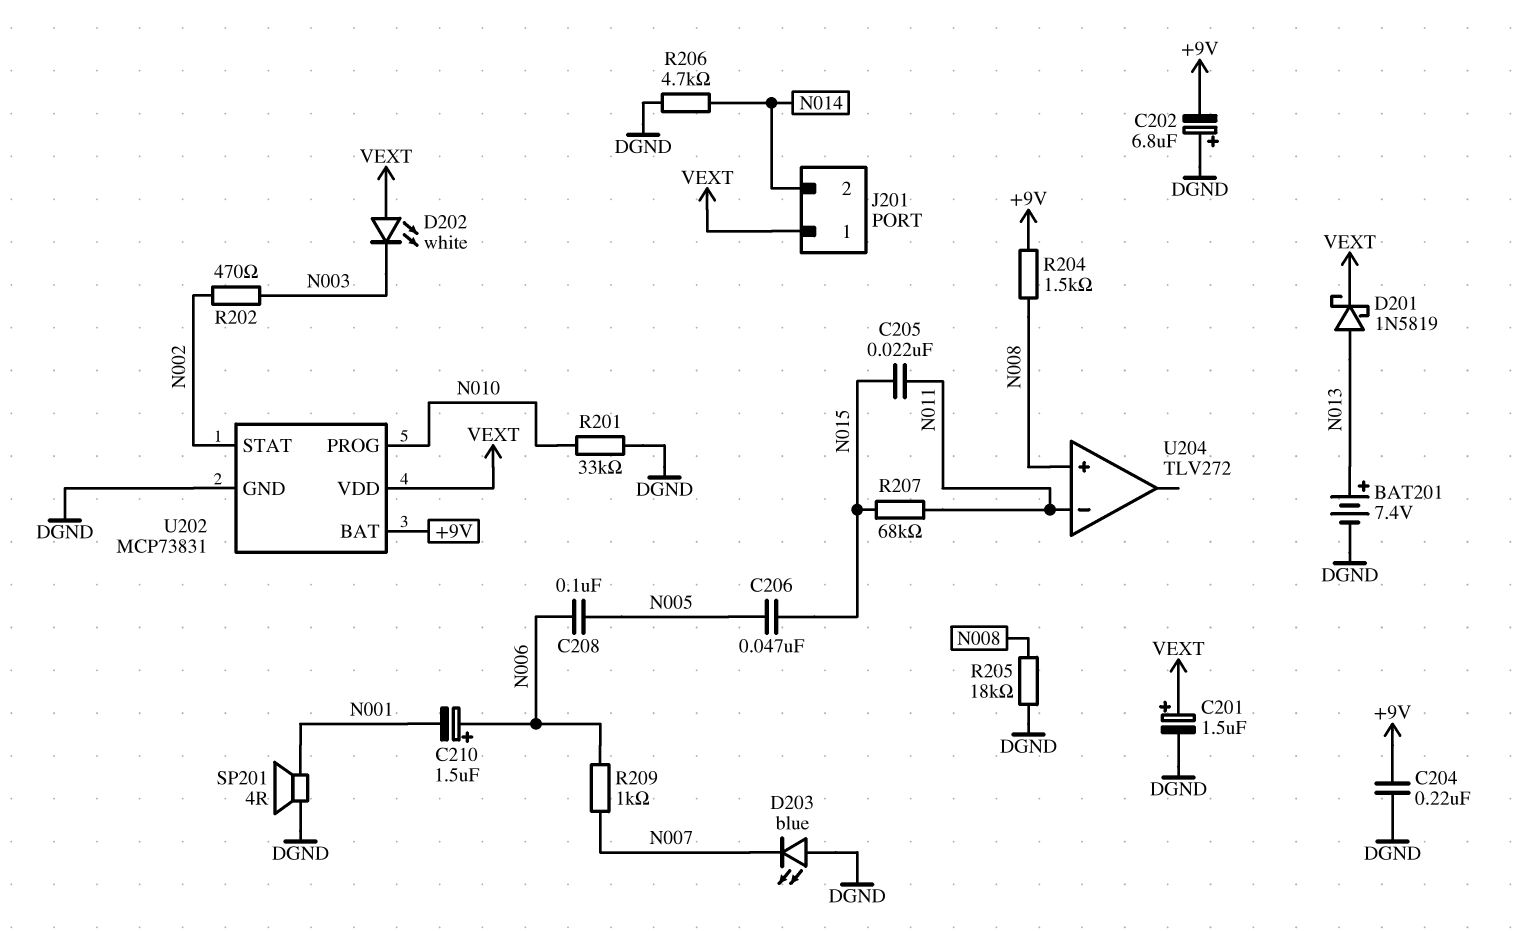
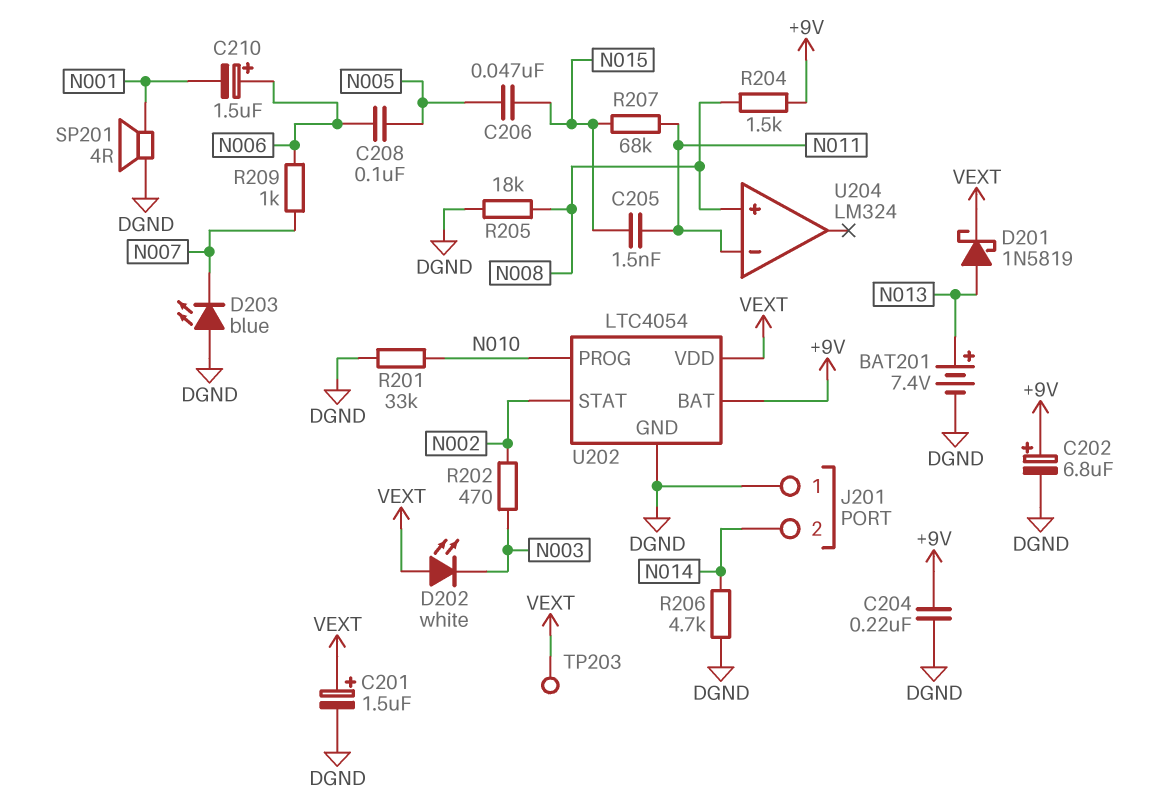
C202: 6.8uF (plus DGND, minus +9V) -> 6.8uF (plus +9V, minus DGND)
C205: 22nF (N011, N015) -> 1.5nF (N011, N015)
J201 pin 1: VEXT -> DGND
TP203: none -> test point (VEXT)
U202: MCP73831 -> LTC4054
U204: TLV272 -> LM324

